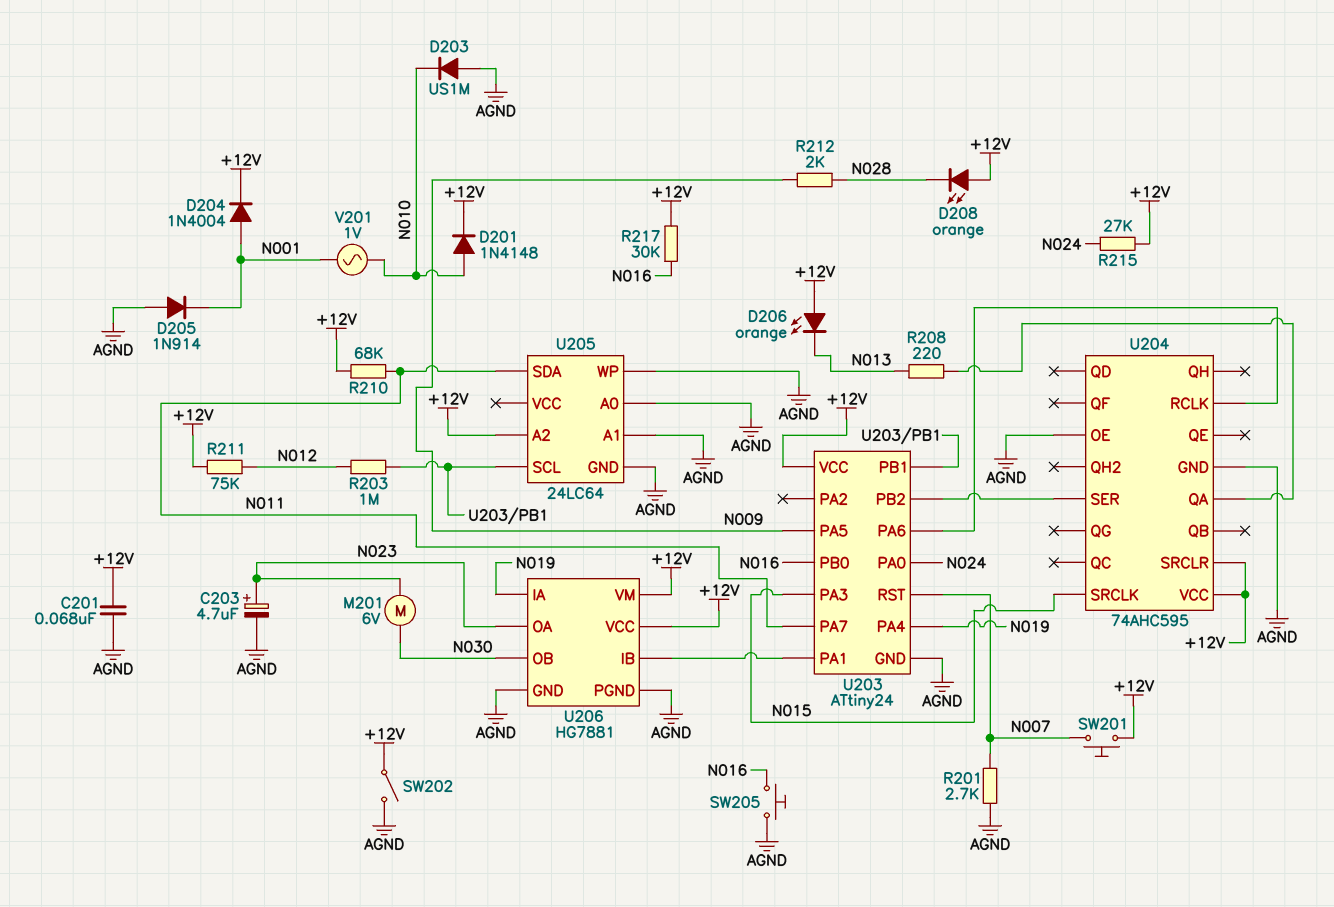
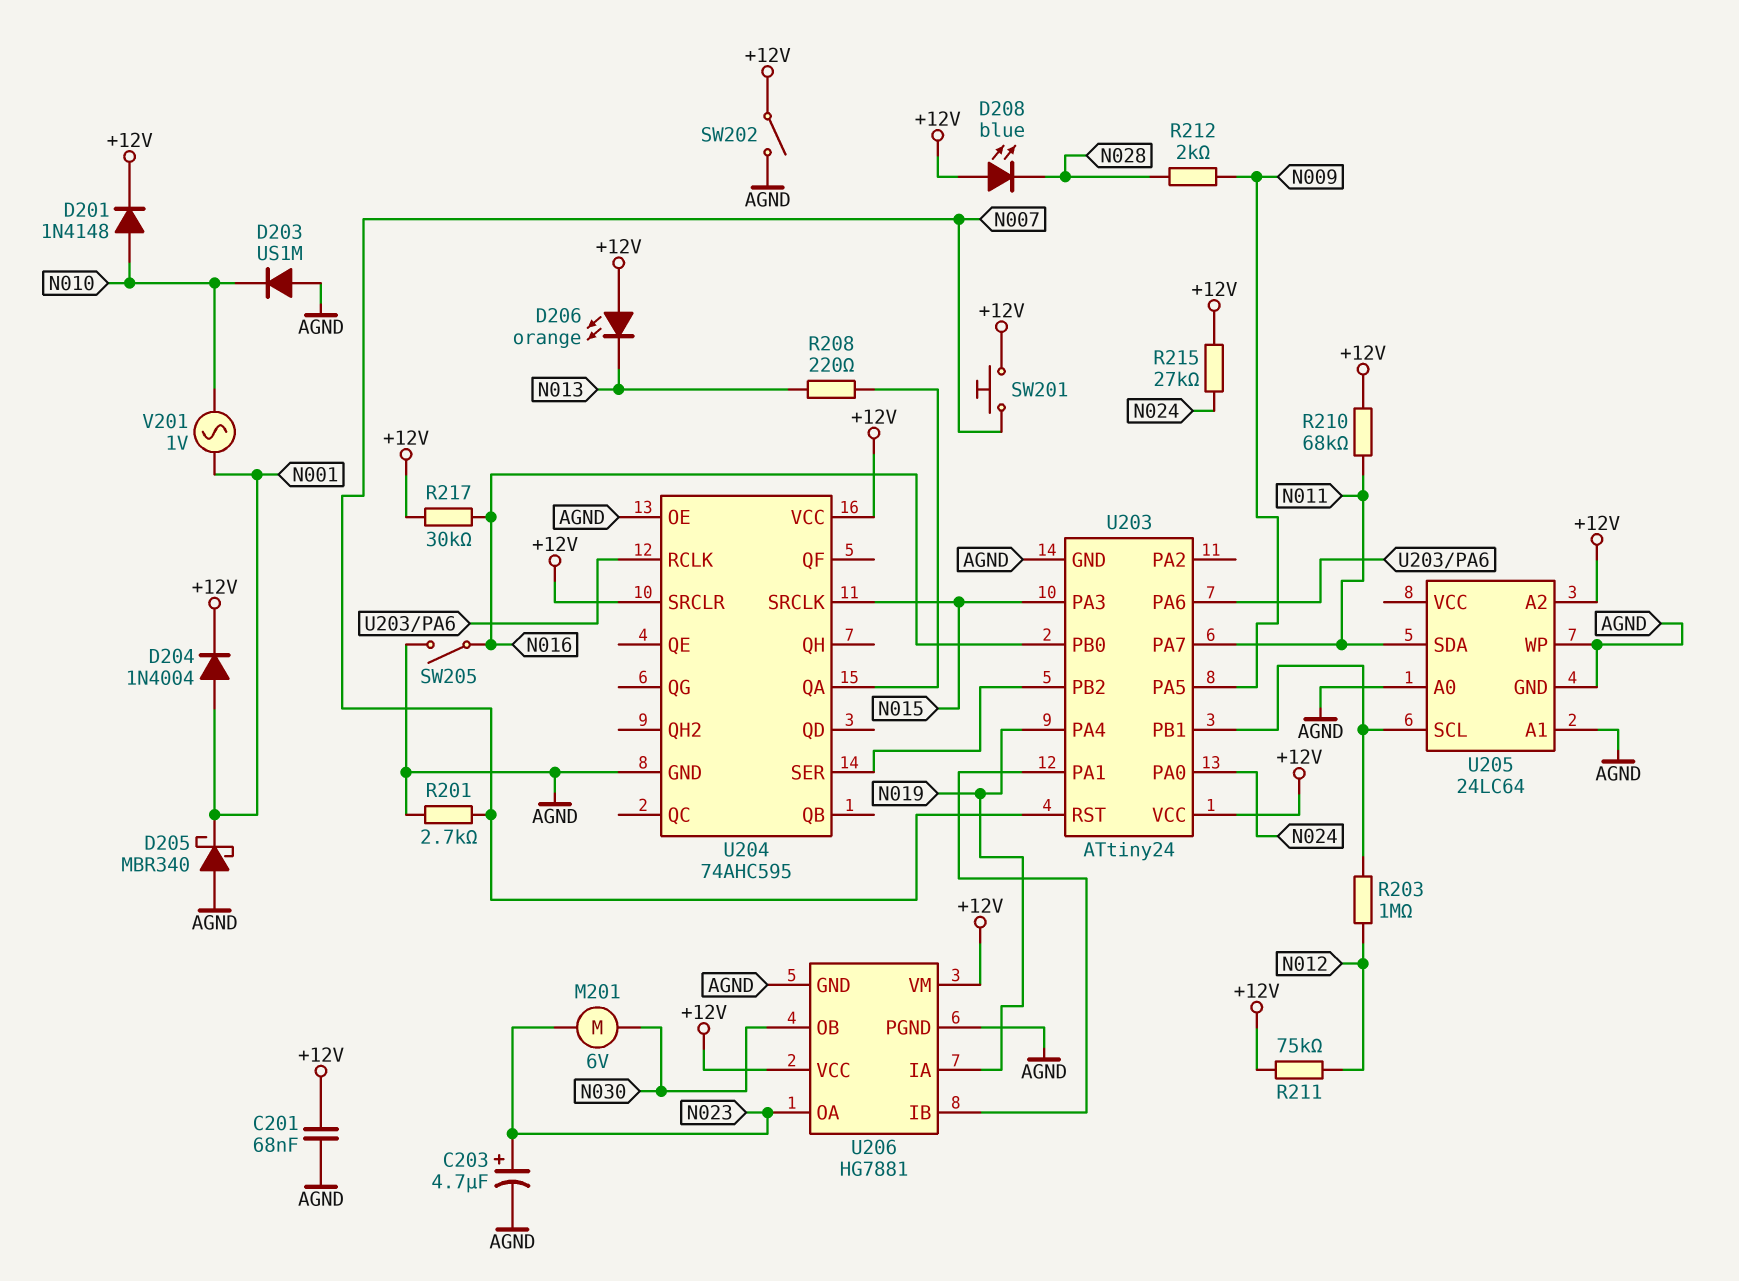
D205: diode 1N914 (A AGND, K N001) -> schottky MBR340 (A AGND, K N001)
D208: LED orange (A +12V, K N028) -> LED blue (A +12V, K N028)
SW205: button (AGND, N016) -> switch (AGND, N016)

